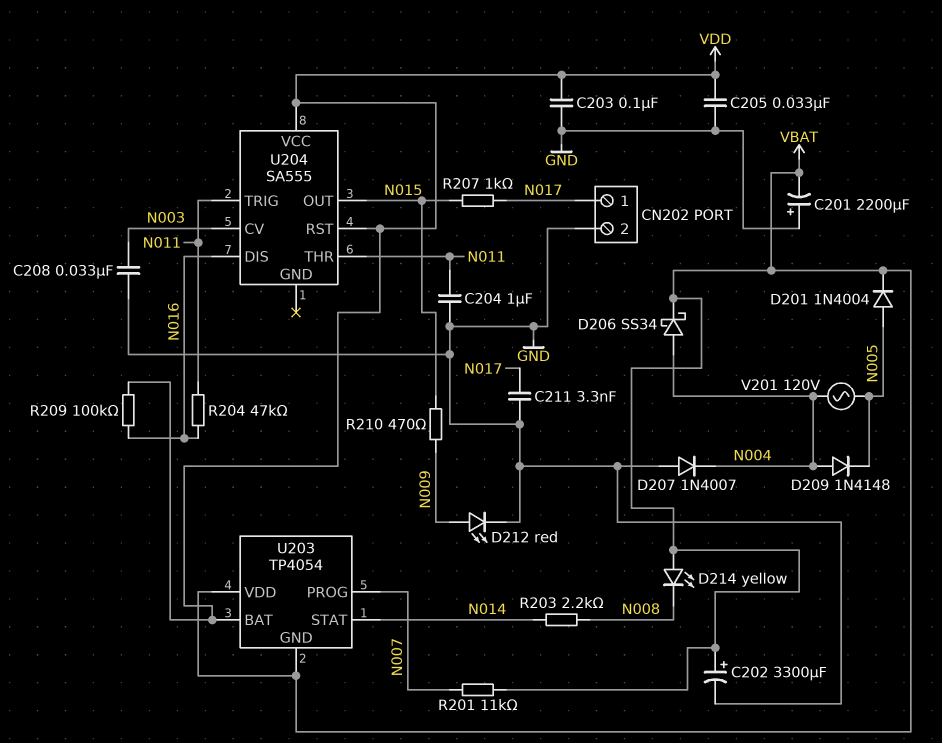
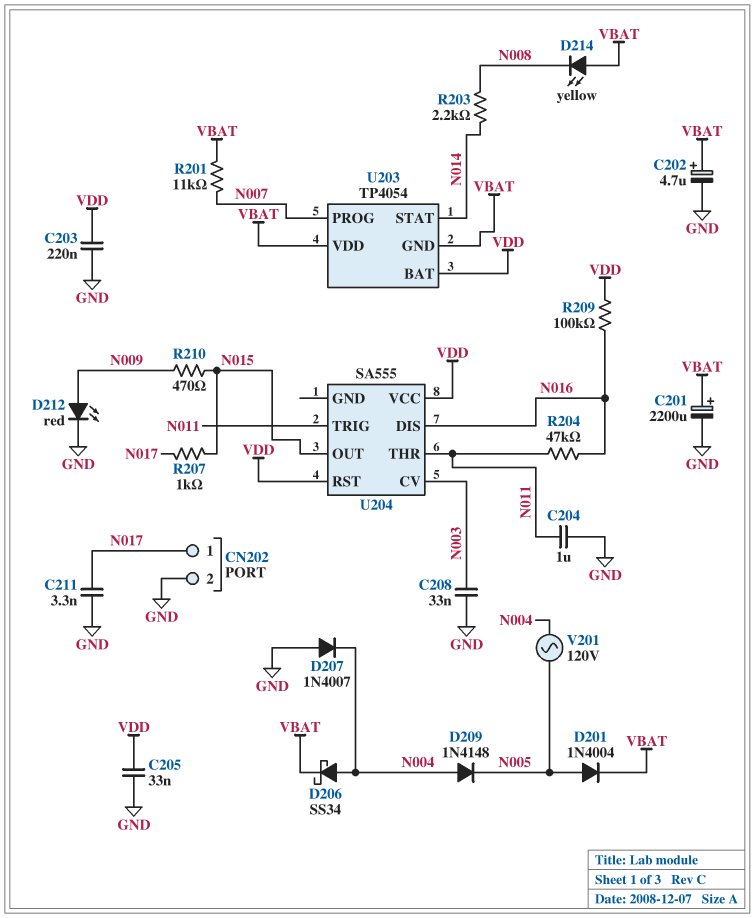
C201: 2200uF (plus GND, minus VBAT) -> 2200uF (plus VBAT, minus GND)
C202: 3300uF (plus VBAT, minus GND) -> 4.7uF (plus VBAT, minus GND)
C203: 100nF (GND, VDD) -> 220nF (GND, VDD)

